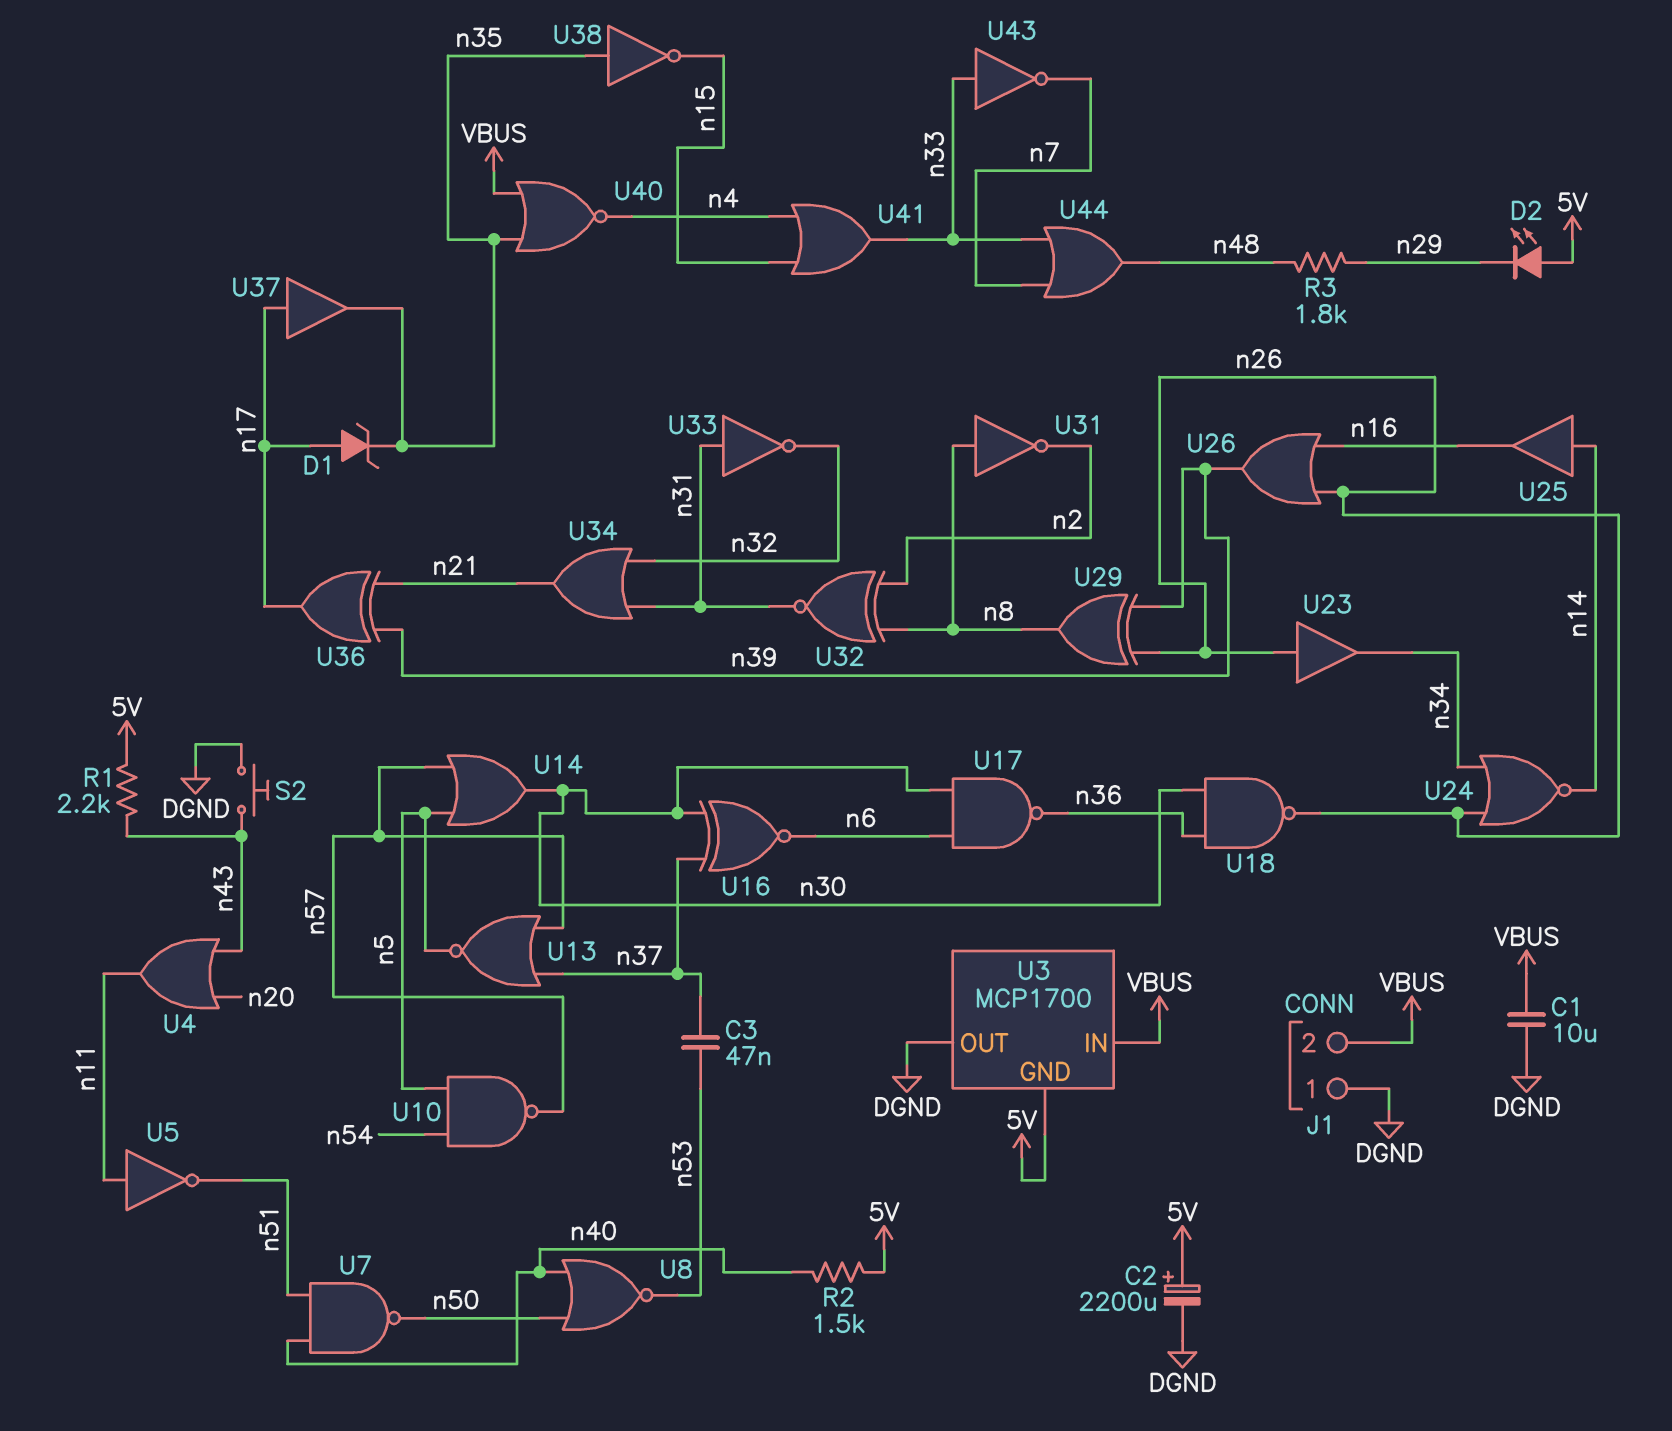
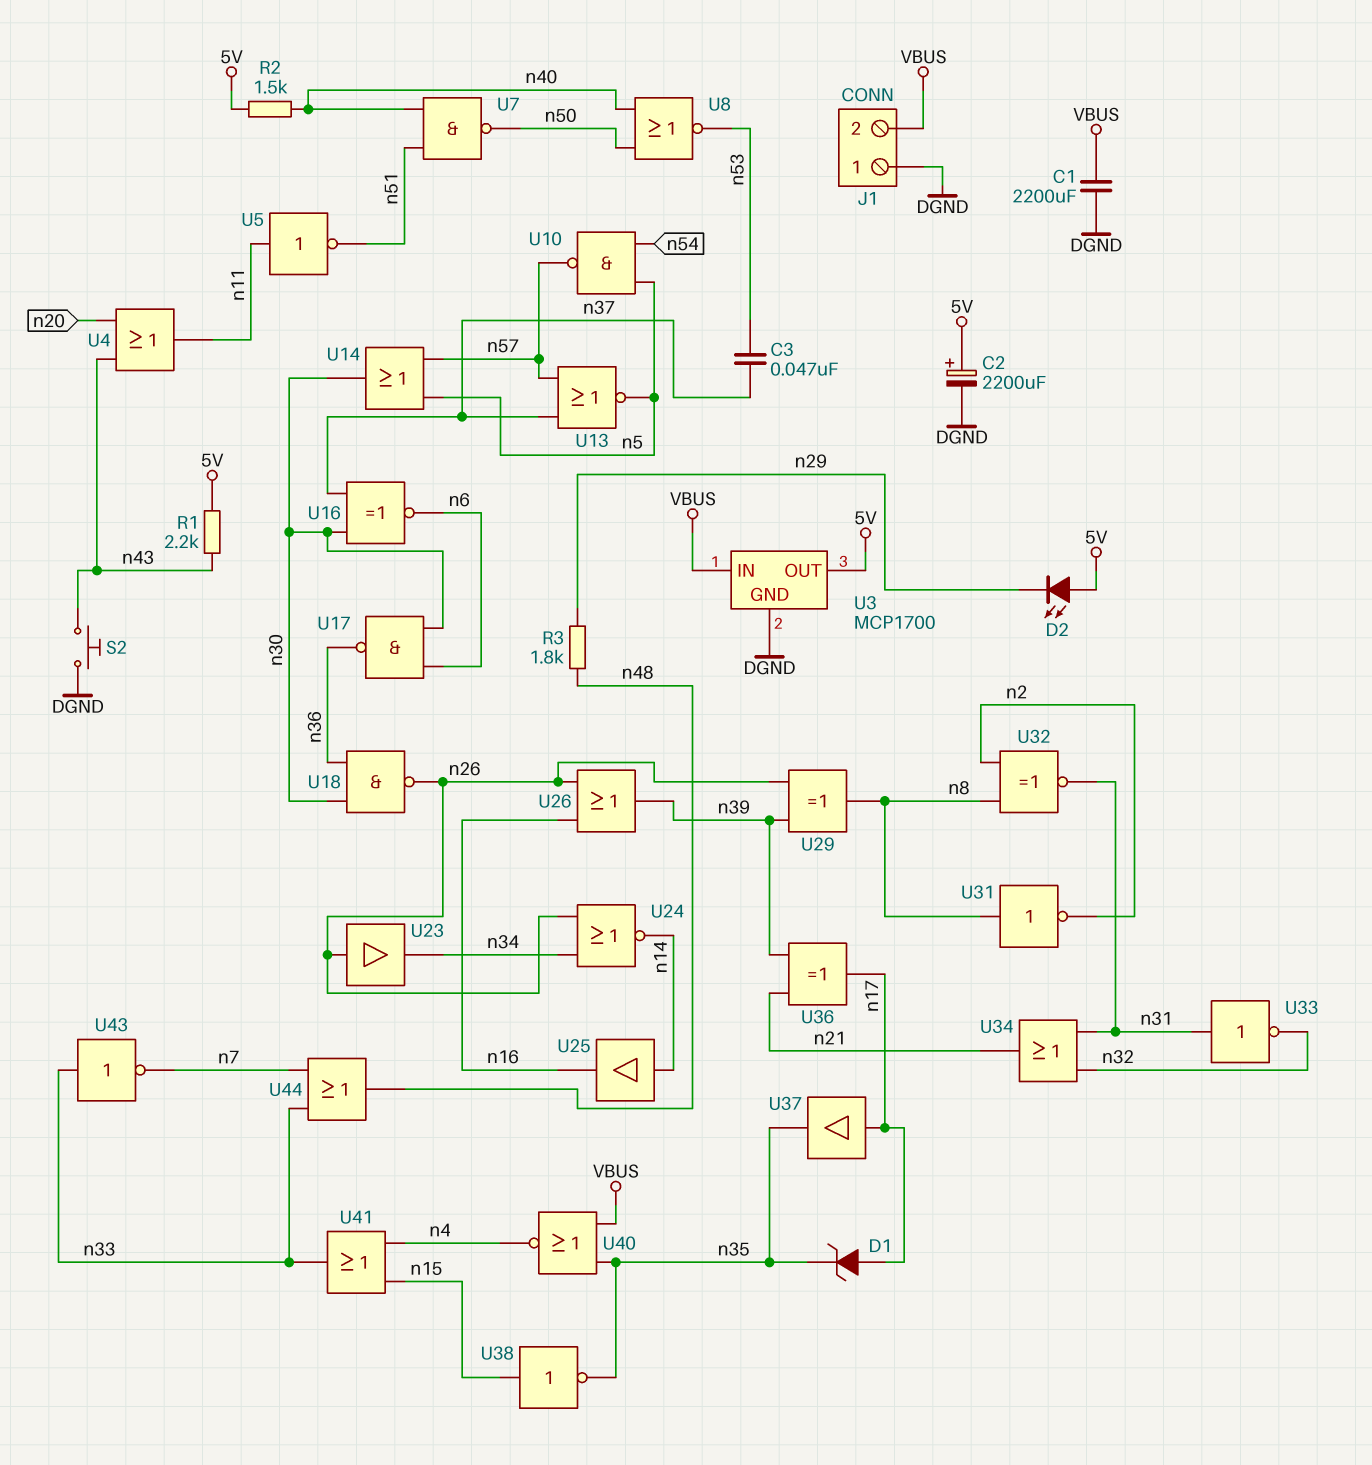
C1: 10uF (DGND, VBUS) -> 2200uF (DGND, VBUS)
U3 pin GND: 5V -> DGND
U3 pin OUT: DGND -> 5V
U38: NOT (in n35, out n15) -> NOT (in n15, out n35)

